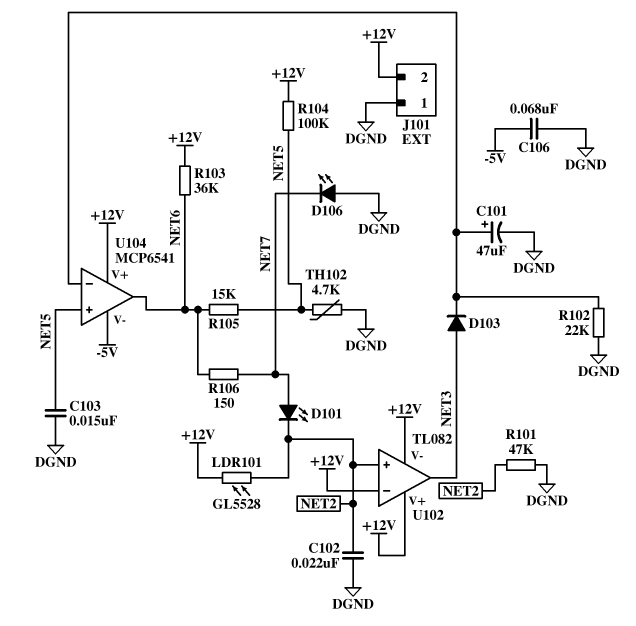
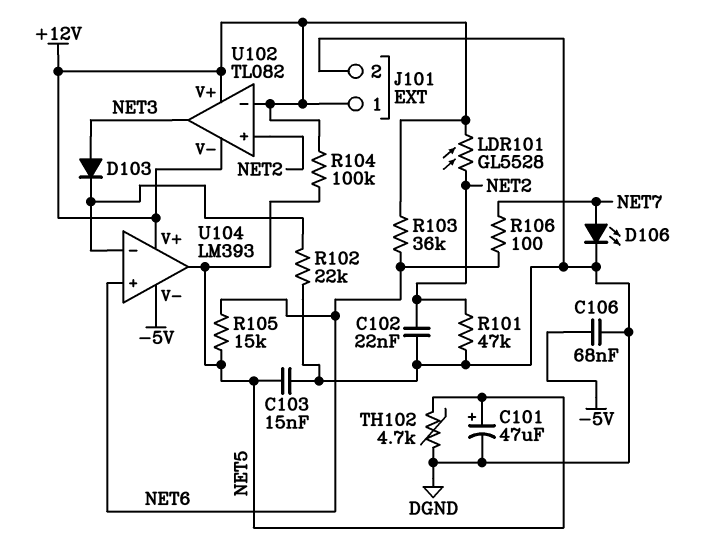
C101: 47uF (plus U104/in-, minus DGND) -> 47uF (plus NET5, minus DGND)
D101: LED (A NET7, K NET2) -> none
D106: LED (A DGND, K NET7) -> LED (A NET7, K DGND)
J101 pin 1: DGND -> +12V
J101 pin 2: +12V -> DGND
R106: 150 (NET6, NET7) -> 100 (NET6, NET7)
U104: MCP6541 -> LM393
U104 pin in+: NET5 -> NET6
U104 pin out: NET6 -> NET5

